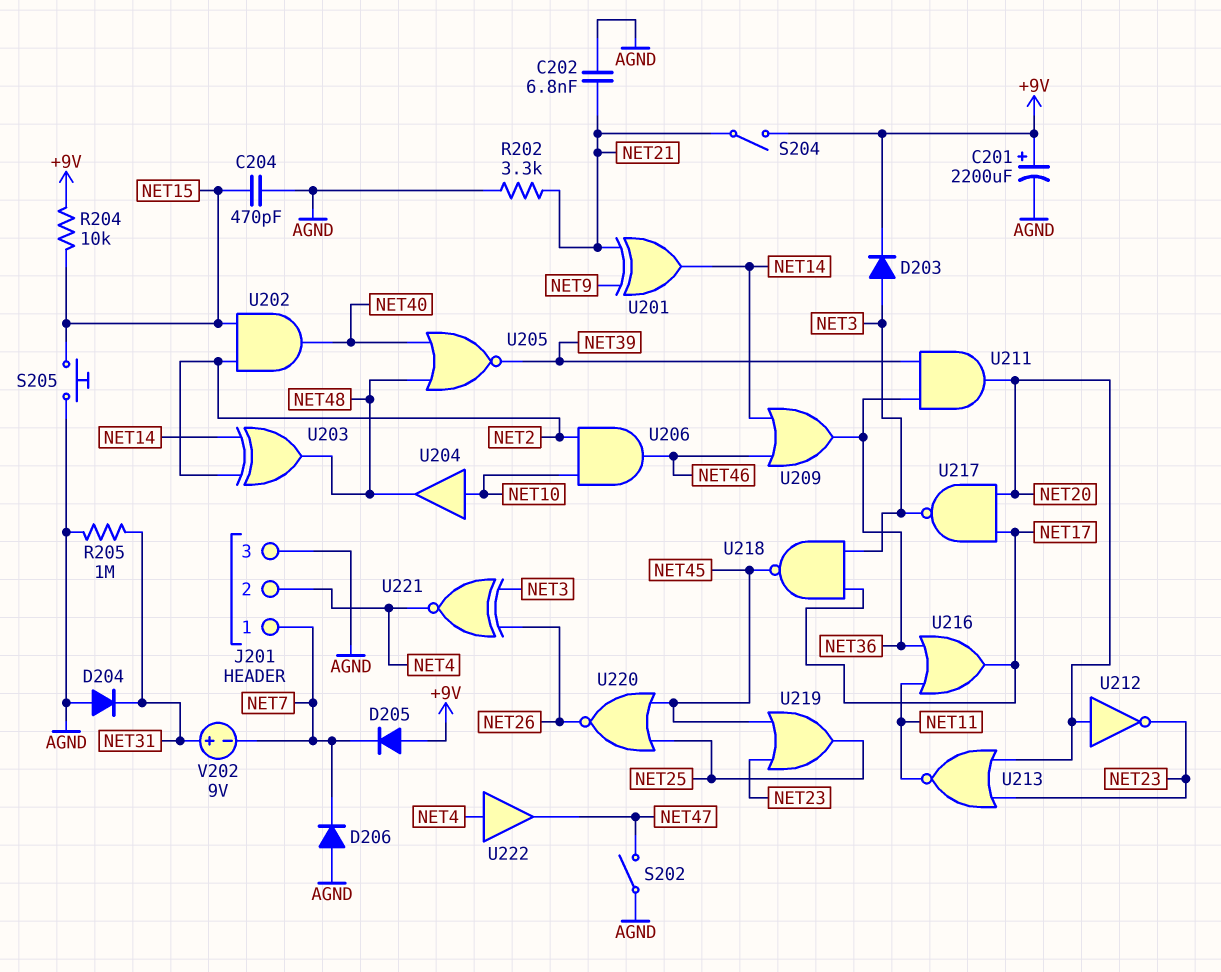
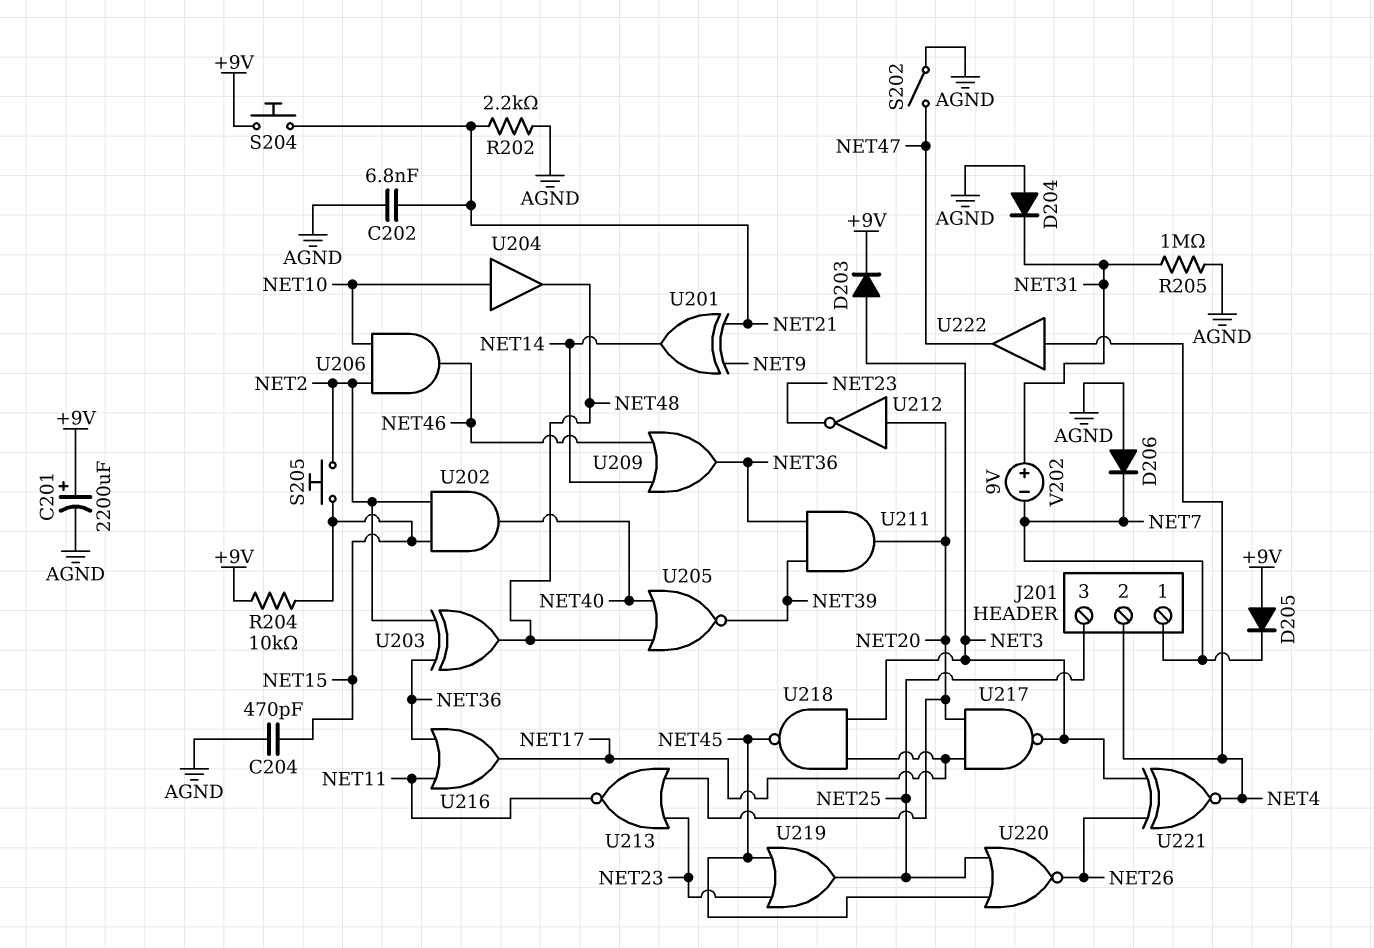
J201 pin 3: AGND -> NET25
R202: 3.3k (AGND, NET21) -> 2.2k (AGND, NET21)
S204: switch (+9V, NET21) -> button (+9V, NET21)
S205: button (AGND, NET15) -> button (NET2, NET15)
U203: XOR (in NET2, in NET14, out NET48) -> XOR (in NET2, in NET36, out NET48)

